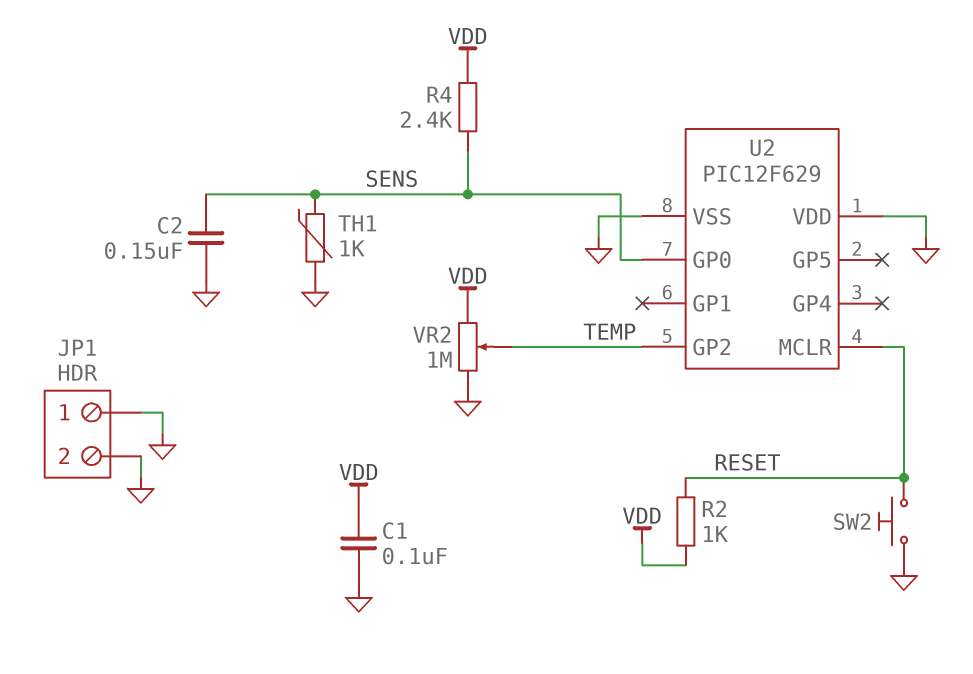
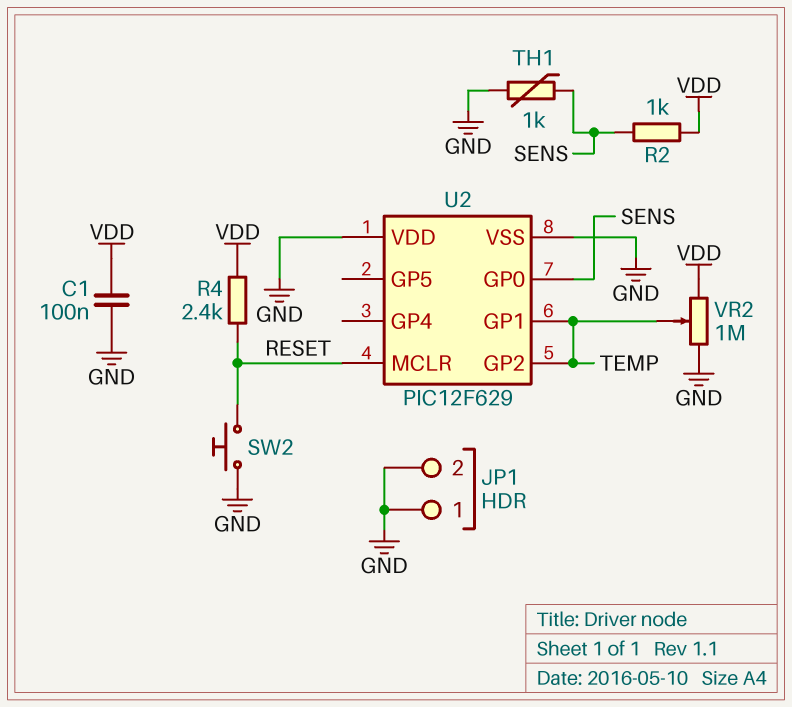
C2: 150nF (GND, SENS) -> none
R2: 1k (RESET, VDD) -> 1k (SENS, VDD)
R4: 2.4k (SENS, VDD) -> 2.4k (RESET, VDD)
U2 pin GP1: none -> TEMP

